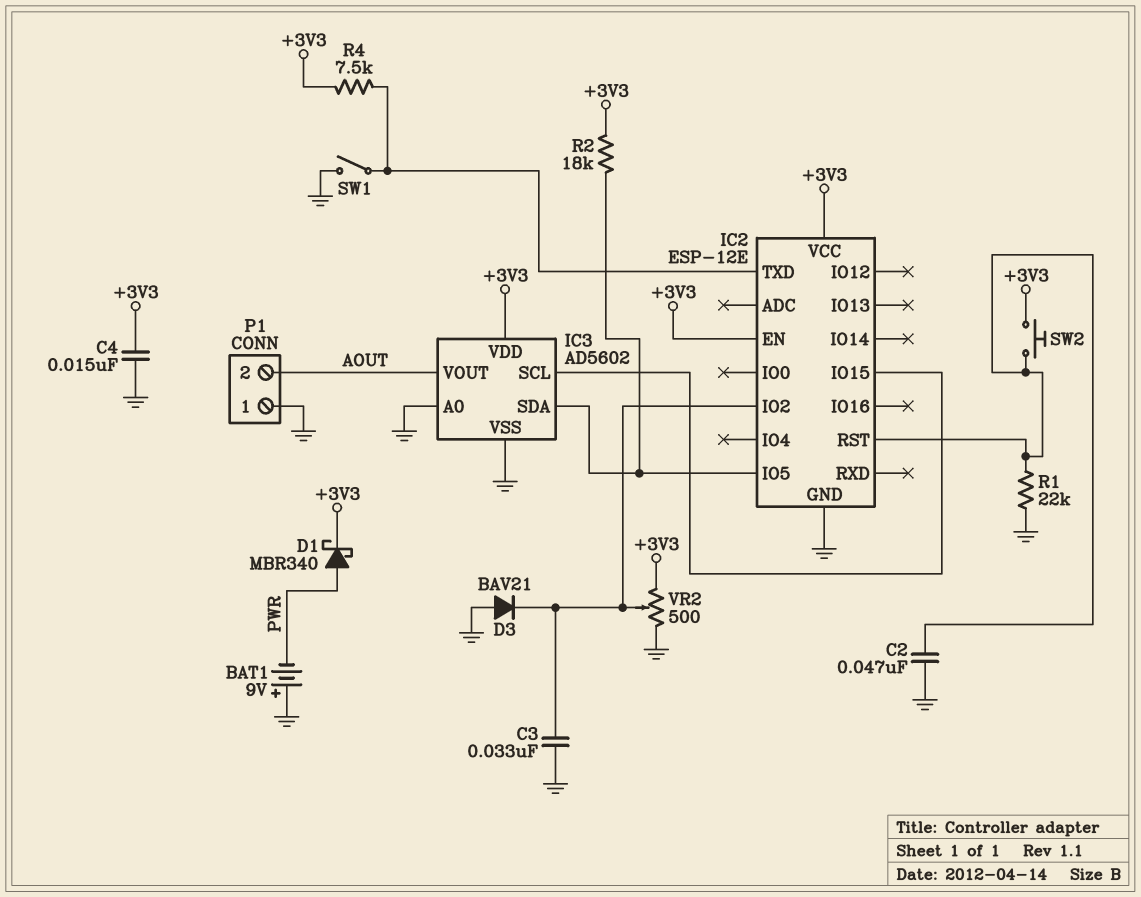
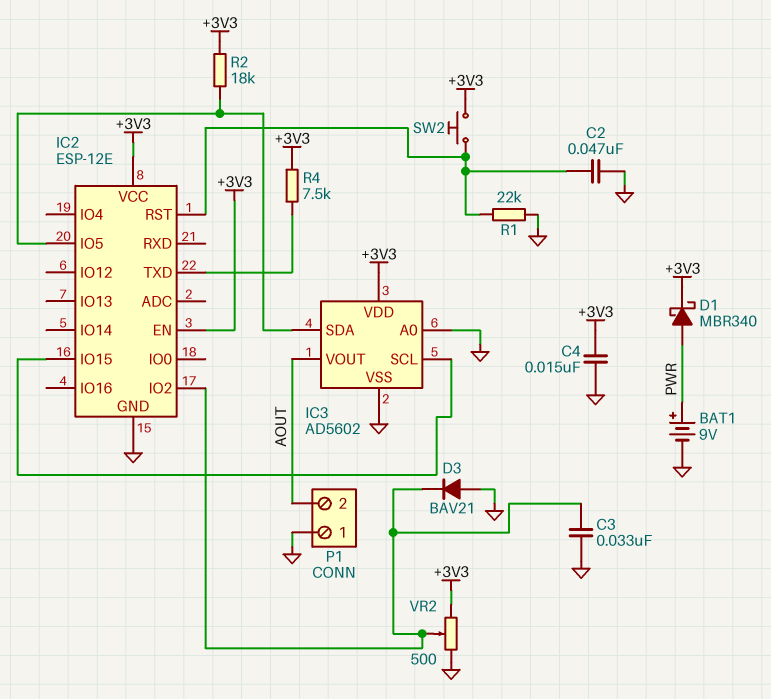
BAT1: 9V (plus GND, minus PWR) -> 9V (plus PWR, minus GND)
SW1: switch (GND, IC2/TXD) -> none

